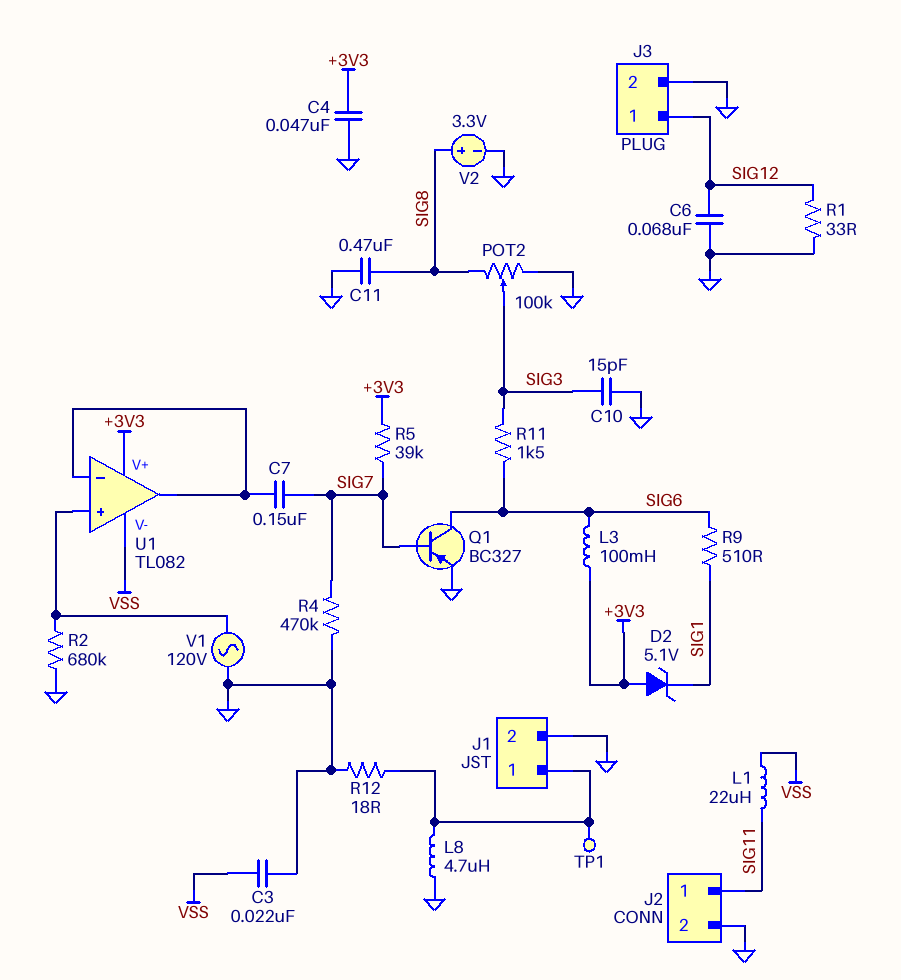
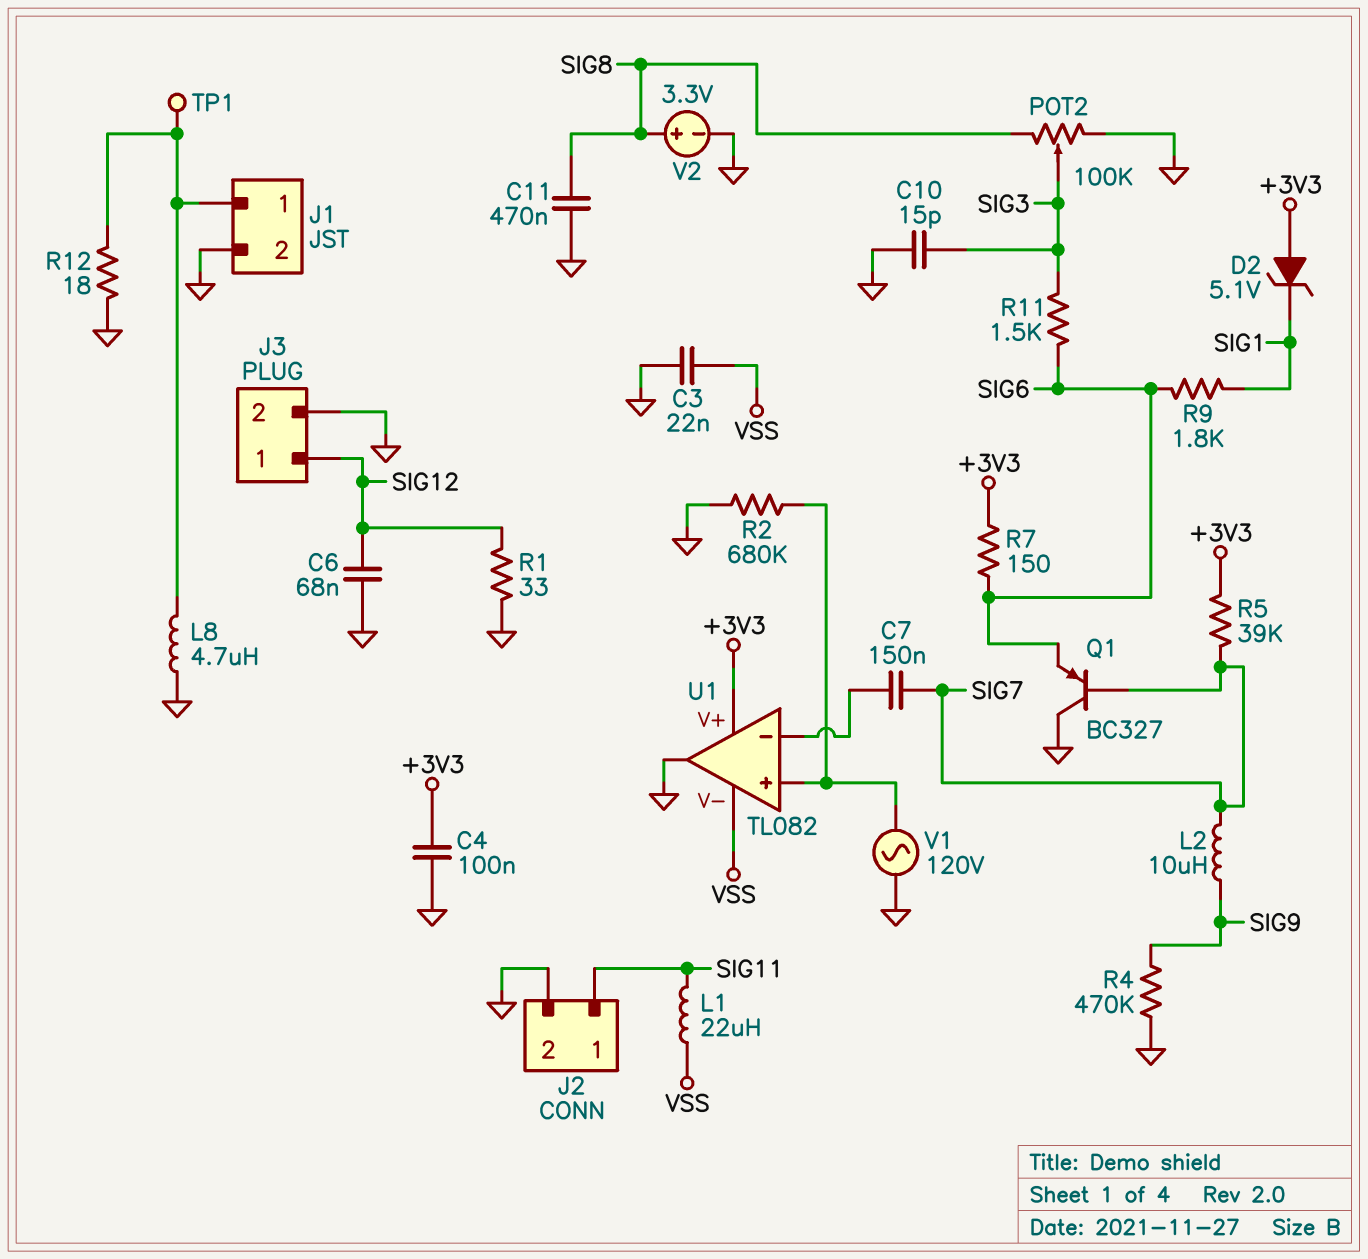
C4: 47nF (+3V3, GND) -> 100nF (+3V3, GND)
L2: none -> 10uH (SIG7, SIG9)
L3: 100mH (+3V3, SIG6) -> none
Q1: PNP BC327 (B SIG7, C SIG6, E GND) -> PNP BC327 (B SIG7, C GND, E SIG6)
R4: 470k (GND, SIG7) -> 470k (GND, SIG9)
R7: none -> 150 (+3V3, SIG6)
R9: 510 (SIG1, SIG6) -> 1.8k (SIG1, SIG6)
U1 pin out: U1/in- -> GND

